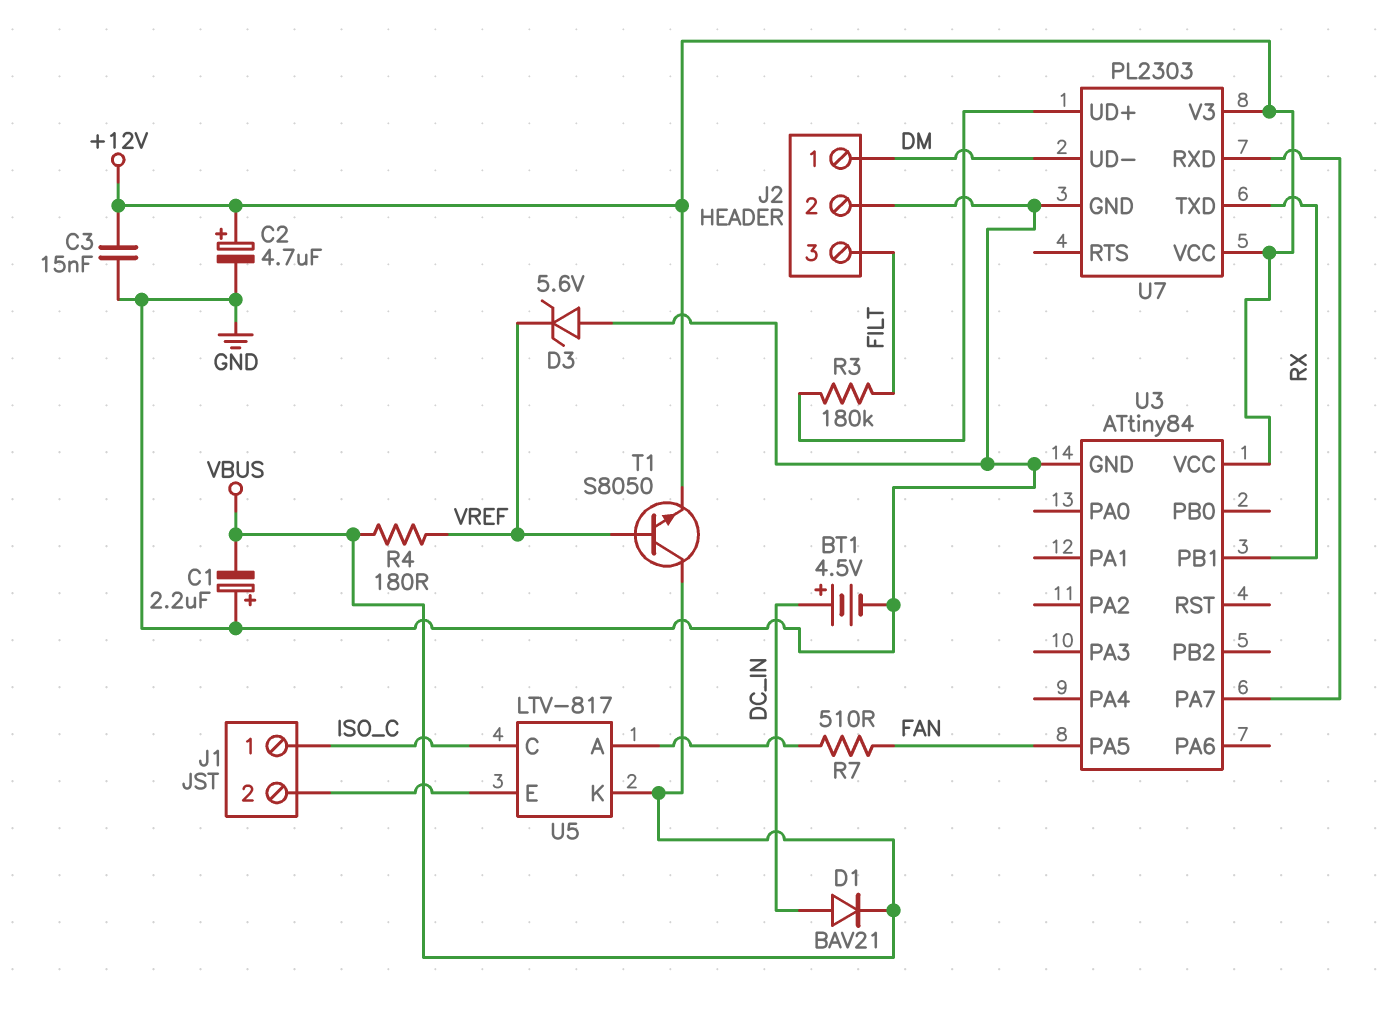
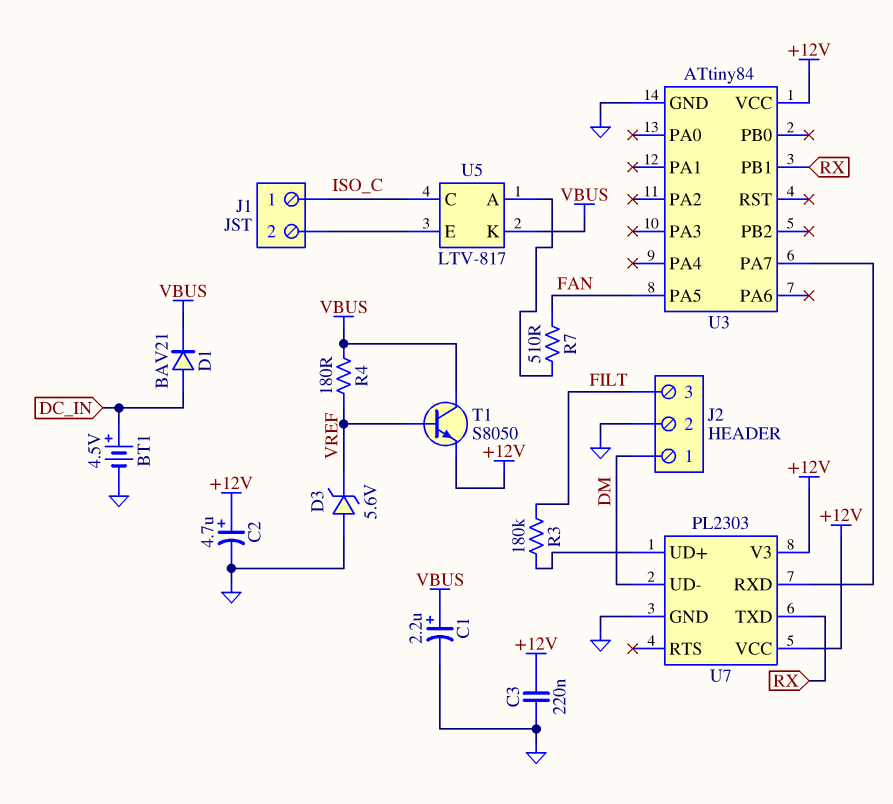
C1: 2.2uF (plus GND, minus VBUS) -> 2.2uF (plus VBUS, minus GND)
C3: 15nF (+12V, GND) -> 220nF (+12V, GND)

